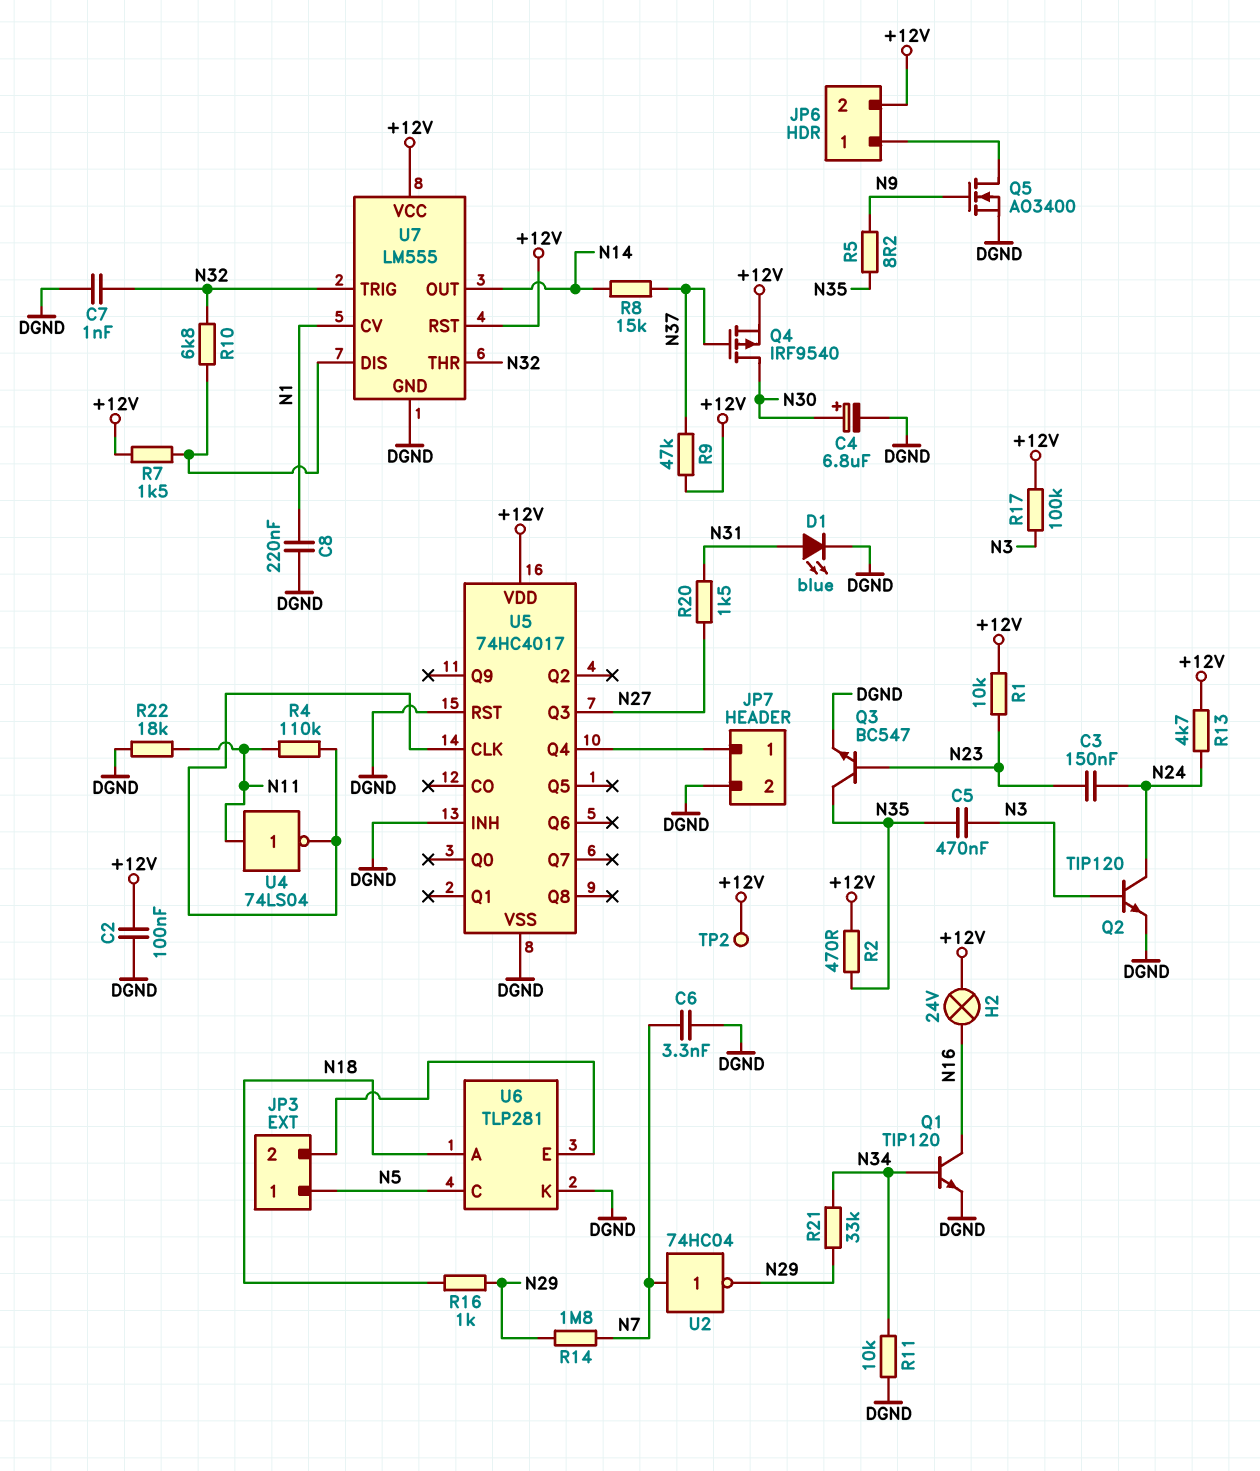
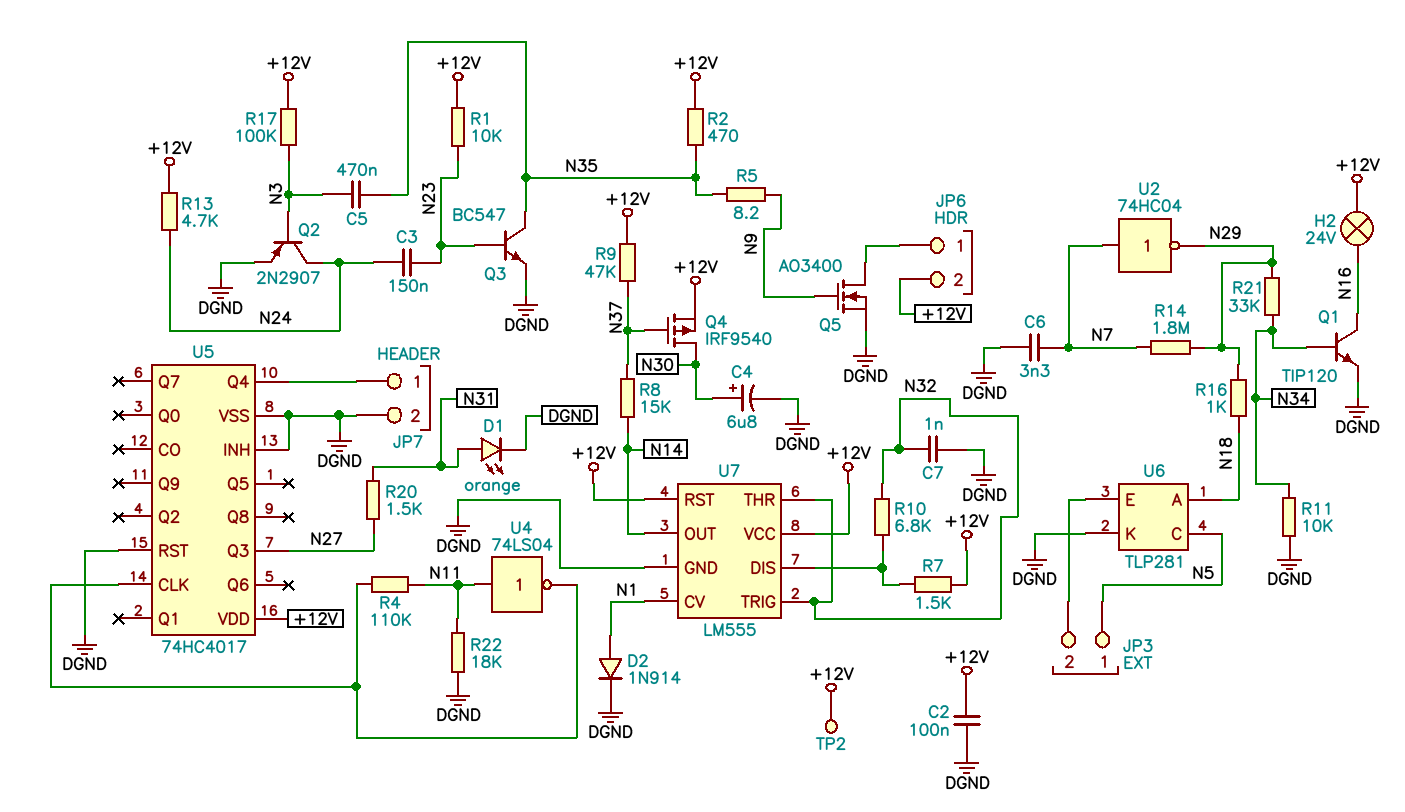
C8: 220nF (DGND, N1) -> none
D1: LED blue (A N31, K DGND) -> LED orange (A N31, K DGND)
D2: none -> diode 1N914 (A N1, K DGND)
Q2: NPN TIP120 (B N3, C N24, E DGND) -> PNP 2N2907 (B N3, C N24, E DGND)

